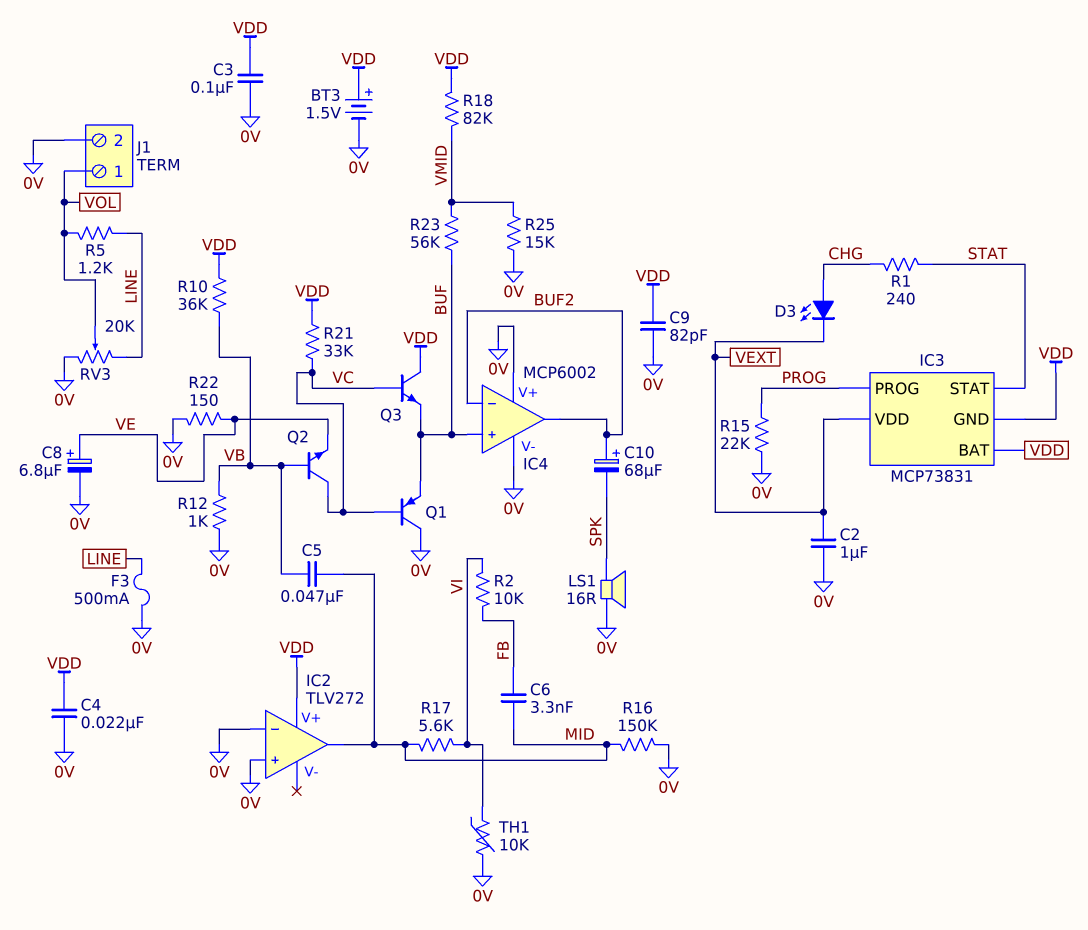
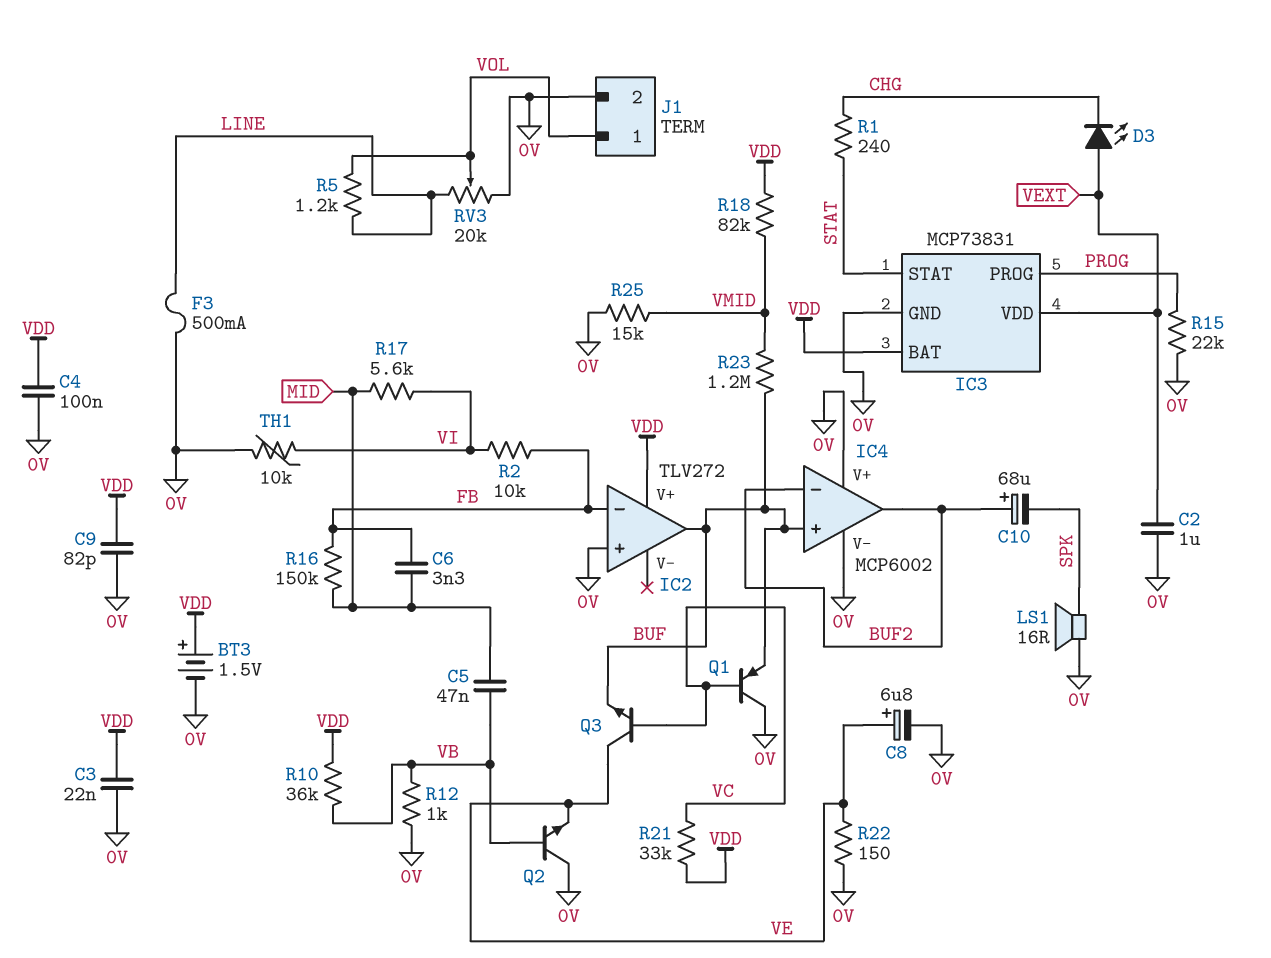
C3: 100nF (0V, VDD) -> 22nF (0V, VDD)
C4: 22nF (0V, VDD) -> 100nF (0V, VDD)
D3: LED (A CHG, K VEXT) -> LED (A VEXT, K CHG)
IC2 pin in-: 0V -> FB
IC2 pin out: MID -> BUF
IC3 pin GND: VDD -> 0V
Q2: NPN (B VB, C VC, E VE) -> NPN (B VB, C 0V, E VE)
Q3: NPN (B VC, C VDD, E BUF) -> NPN (B VC, C VE, E BUF)
R16: 150k (0V, MID) -> 150k (FB, MID)
R23: 56k (BUF, VMID) -> 1.2M (BUF, VMID)

